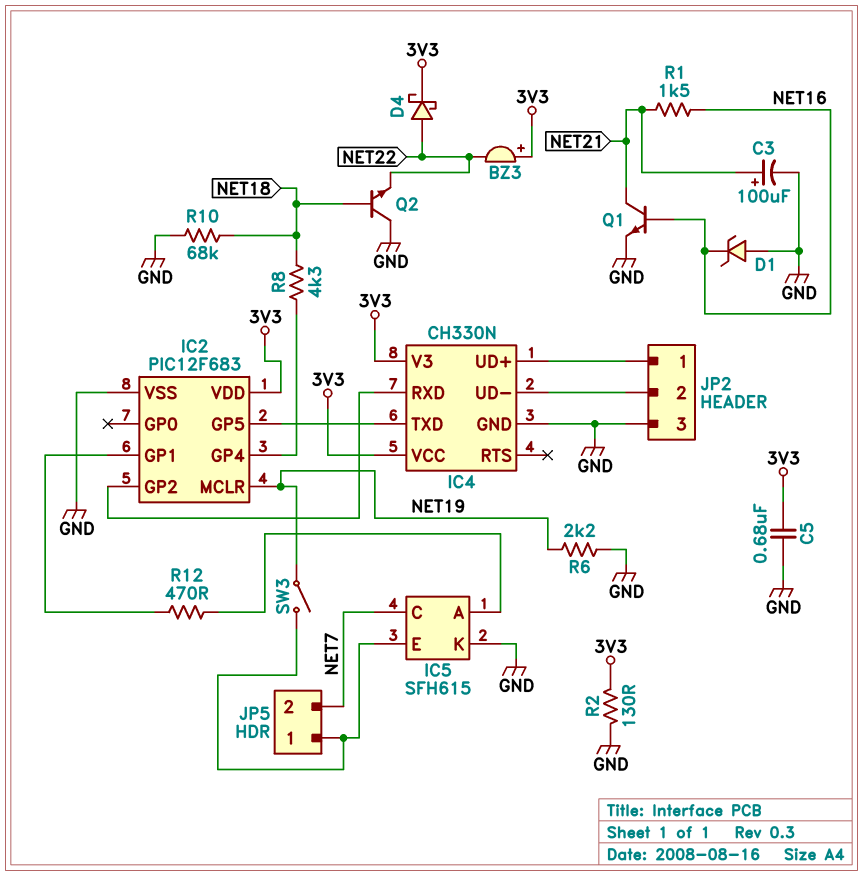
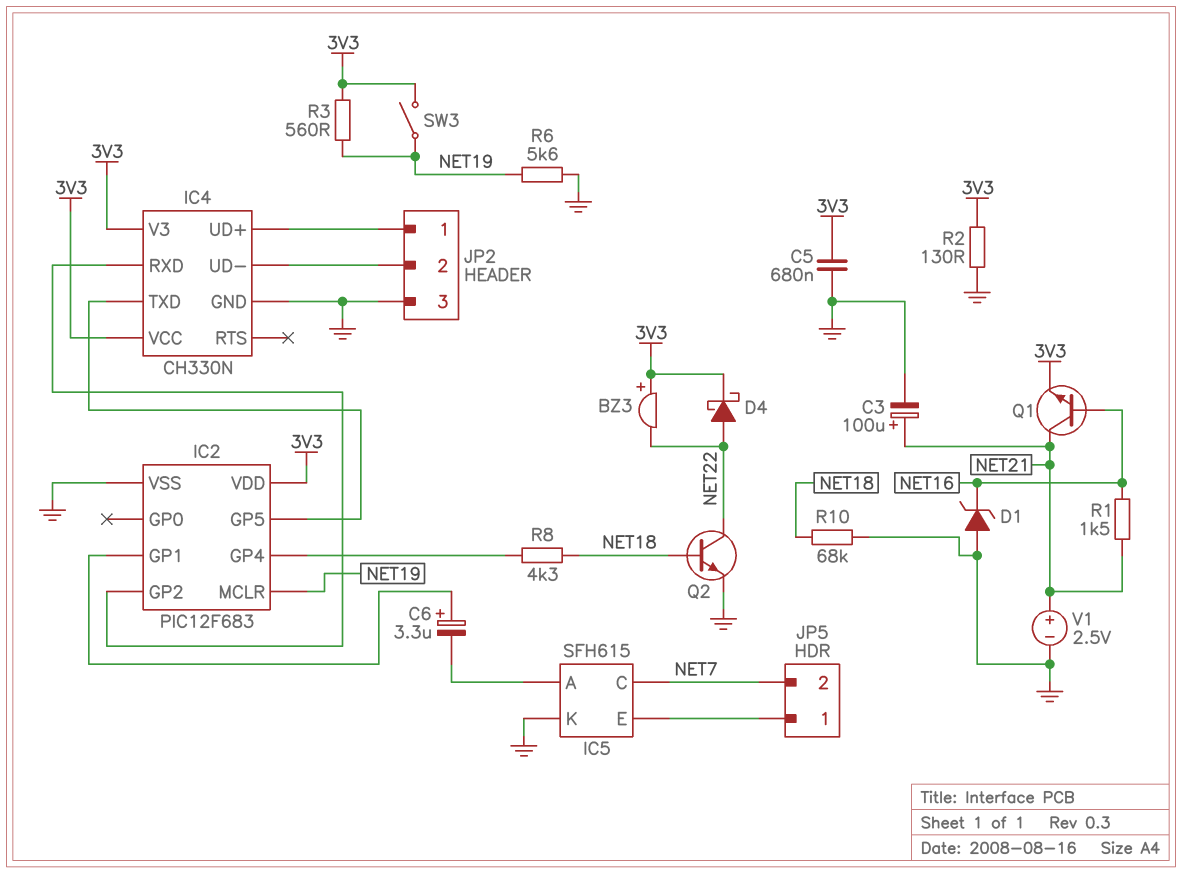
C6: none -> 3.3uF (plus IC2/GP1, minus IC5/A)
Q1: NPN (B NET16, C NET21, E GND) -> NPN (B NET16, C NET21, E 3V3)
Q2: NPN (B NET18, C GND, E NET22) -> NPN (B NET18, C NET22, E GND)
R3: none -> 560 (3V3, NET19)
R6: 2.2k (GND, NET19) -> 5.6k (GND, NET19)
R12: 470 (IC2/GP1, IC5/A) -> none
SW3: switch (IC5/E, NET19) -> switch (3V3, NET19)
V1: none -> 2.5V (plus NET21, minus GND)

